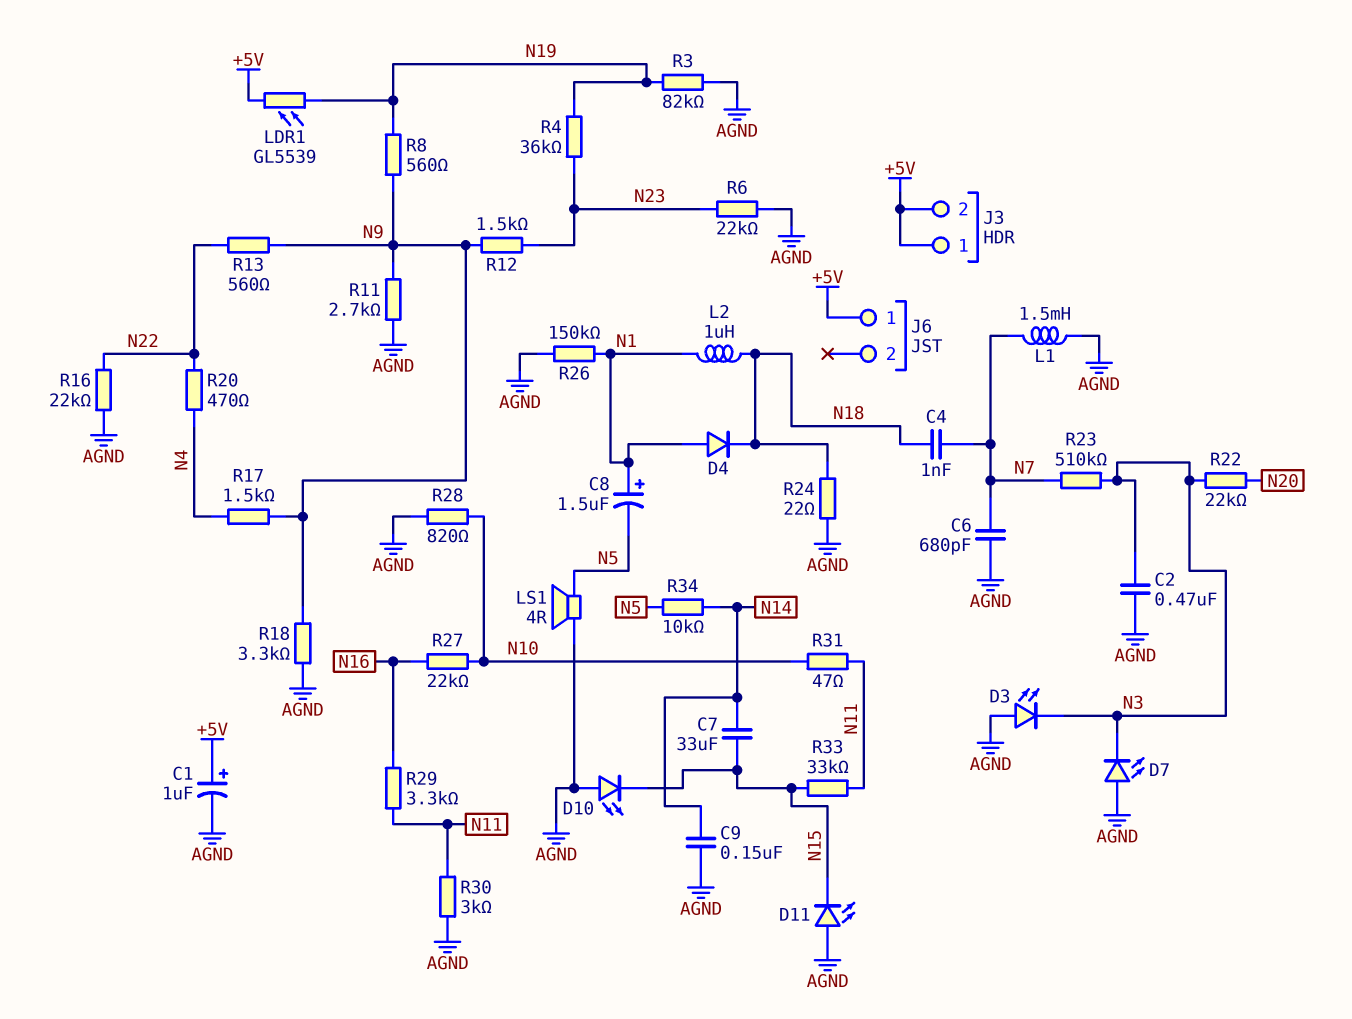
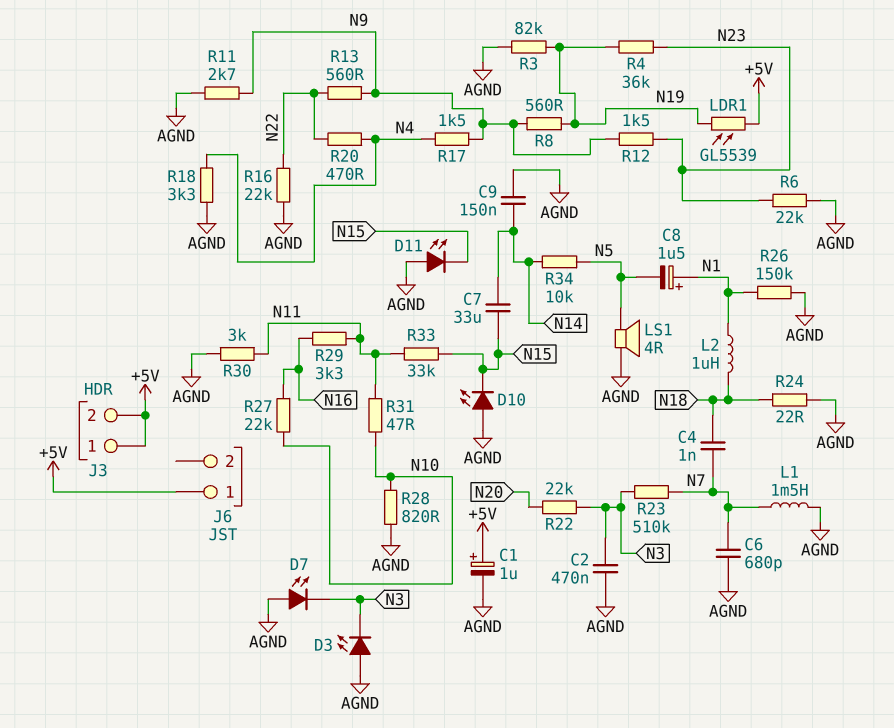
D4: diode (A N1, K N18) -> none
R18: 3.3k (AGND, N9) -> 3.3k (AGND, N4)

